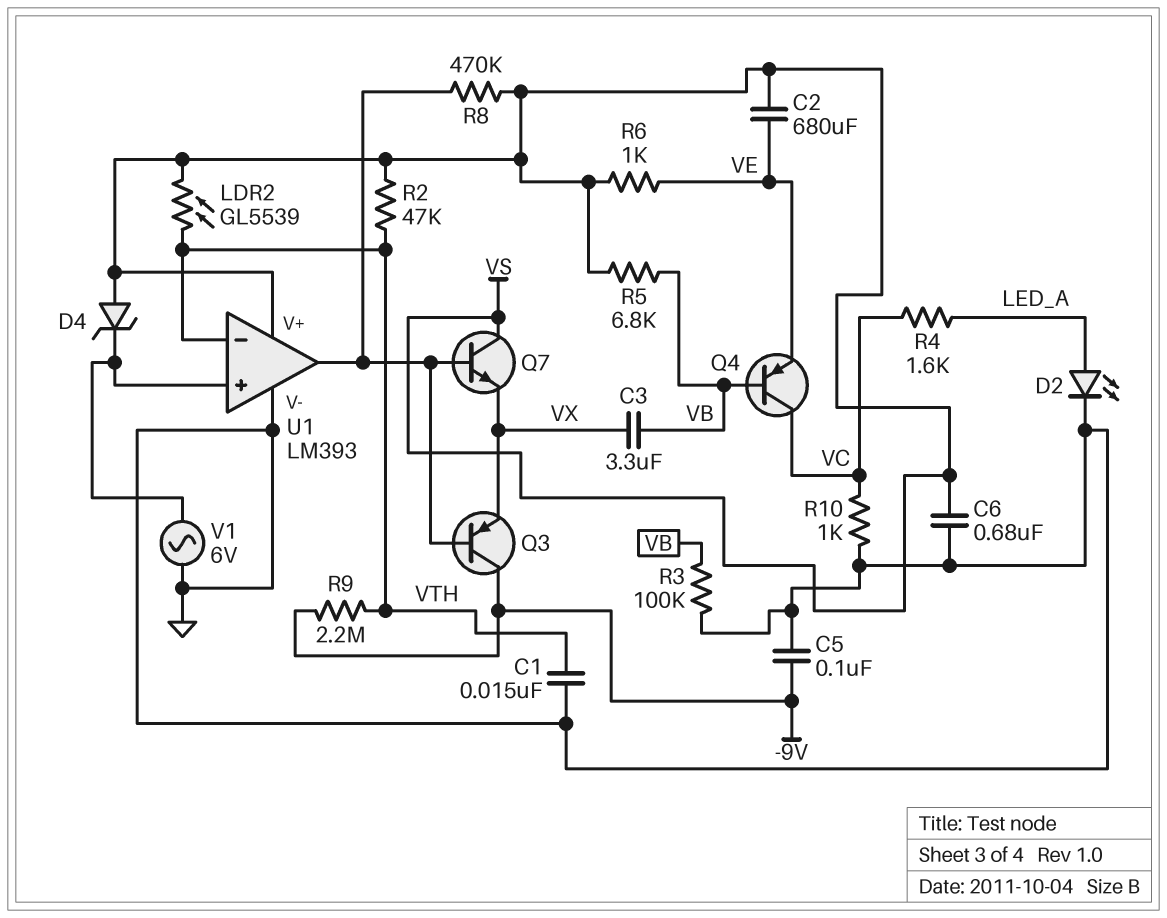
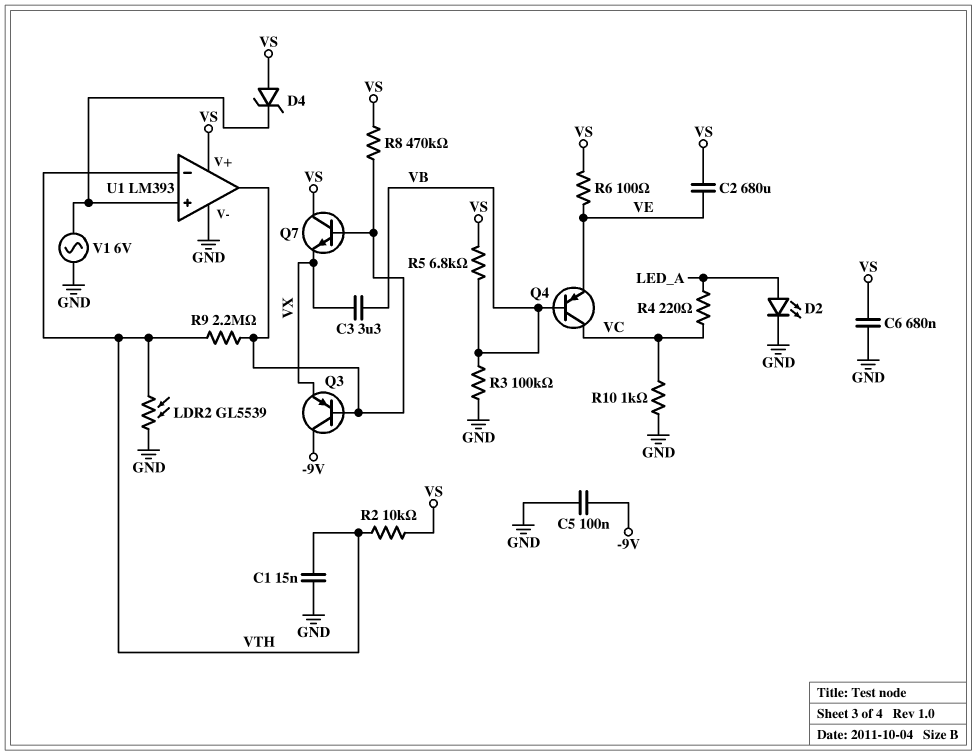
LDR2: GL5539 (VS, VTH) -> GL5539 (GND, VTH)
R2: 47k (VS, VTH) -> 10k (VS, VTH)
R4: 1.6k (LED_A, VC) -> 220 (LED_A, VC)
R6: 1k (VE, VS) -> 100 (VE, VS)
R9: 2.2M (-9V, VTH) -> 2.2M (U1/out, VTH)

